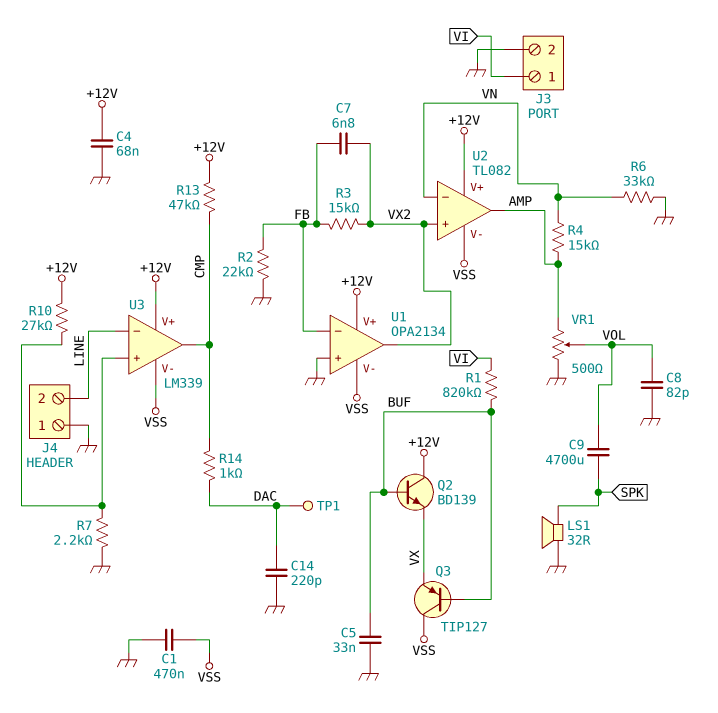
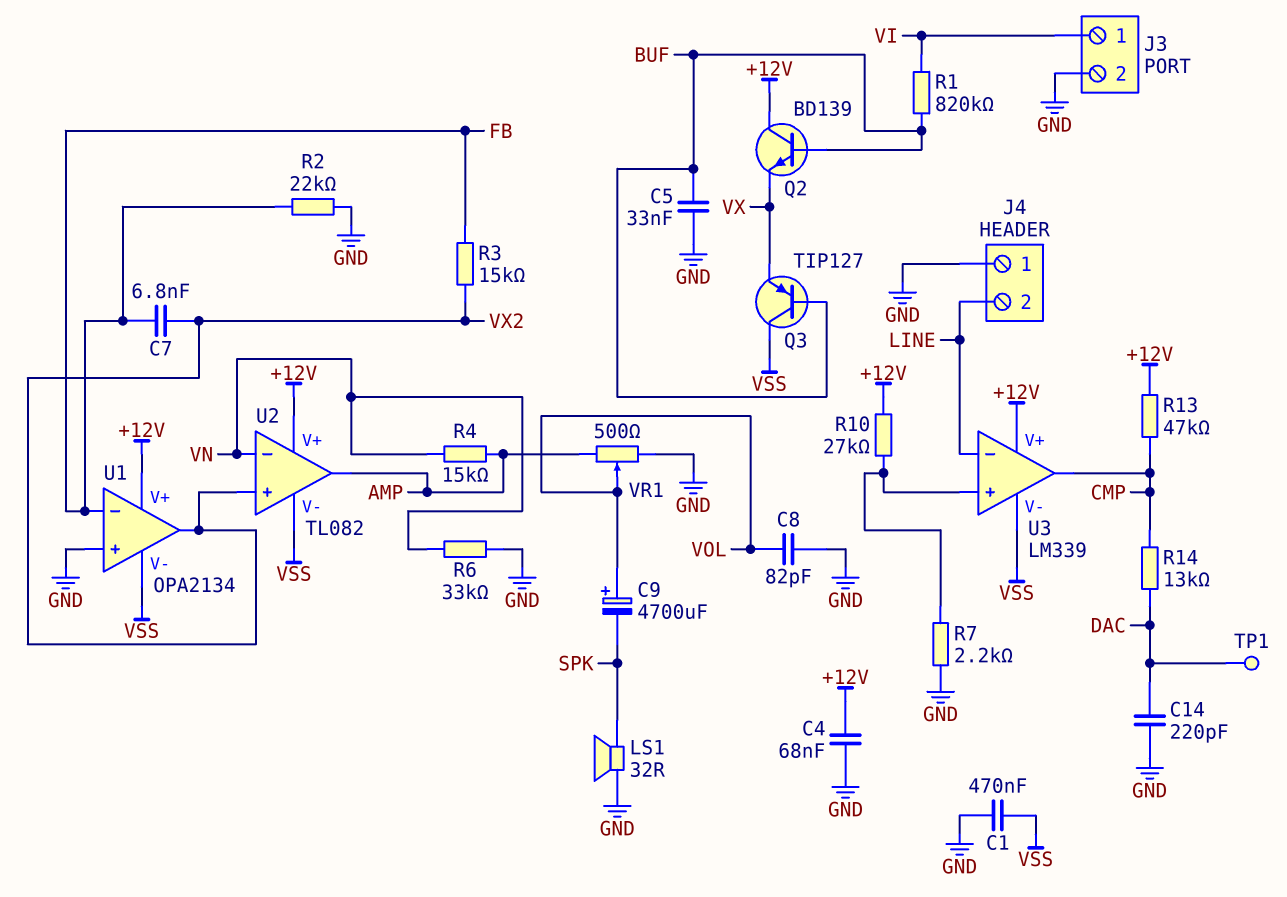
C9: 4700uF (SPK, VOL) -> 4700uF (plus VOL, minus SPK)
R14: 1k (CMP, DAC) -> 13k (CMP, DAC)

